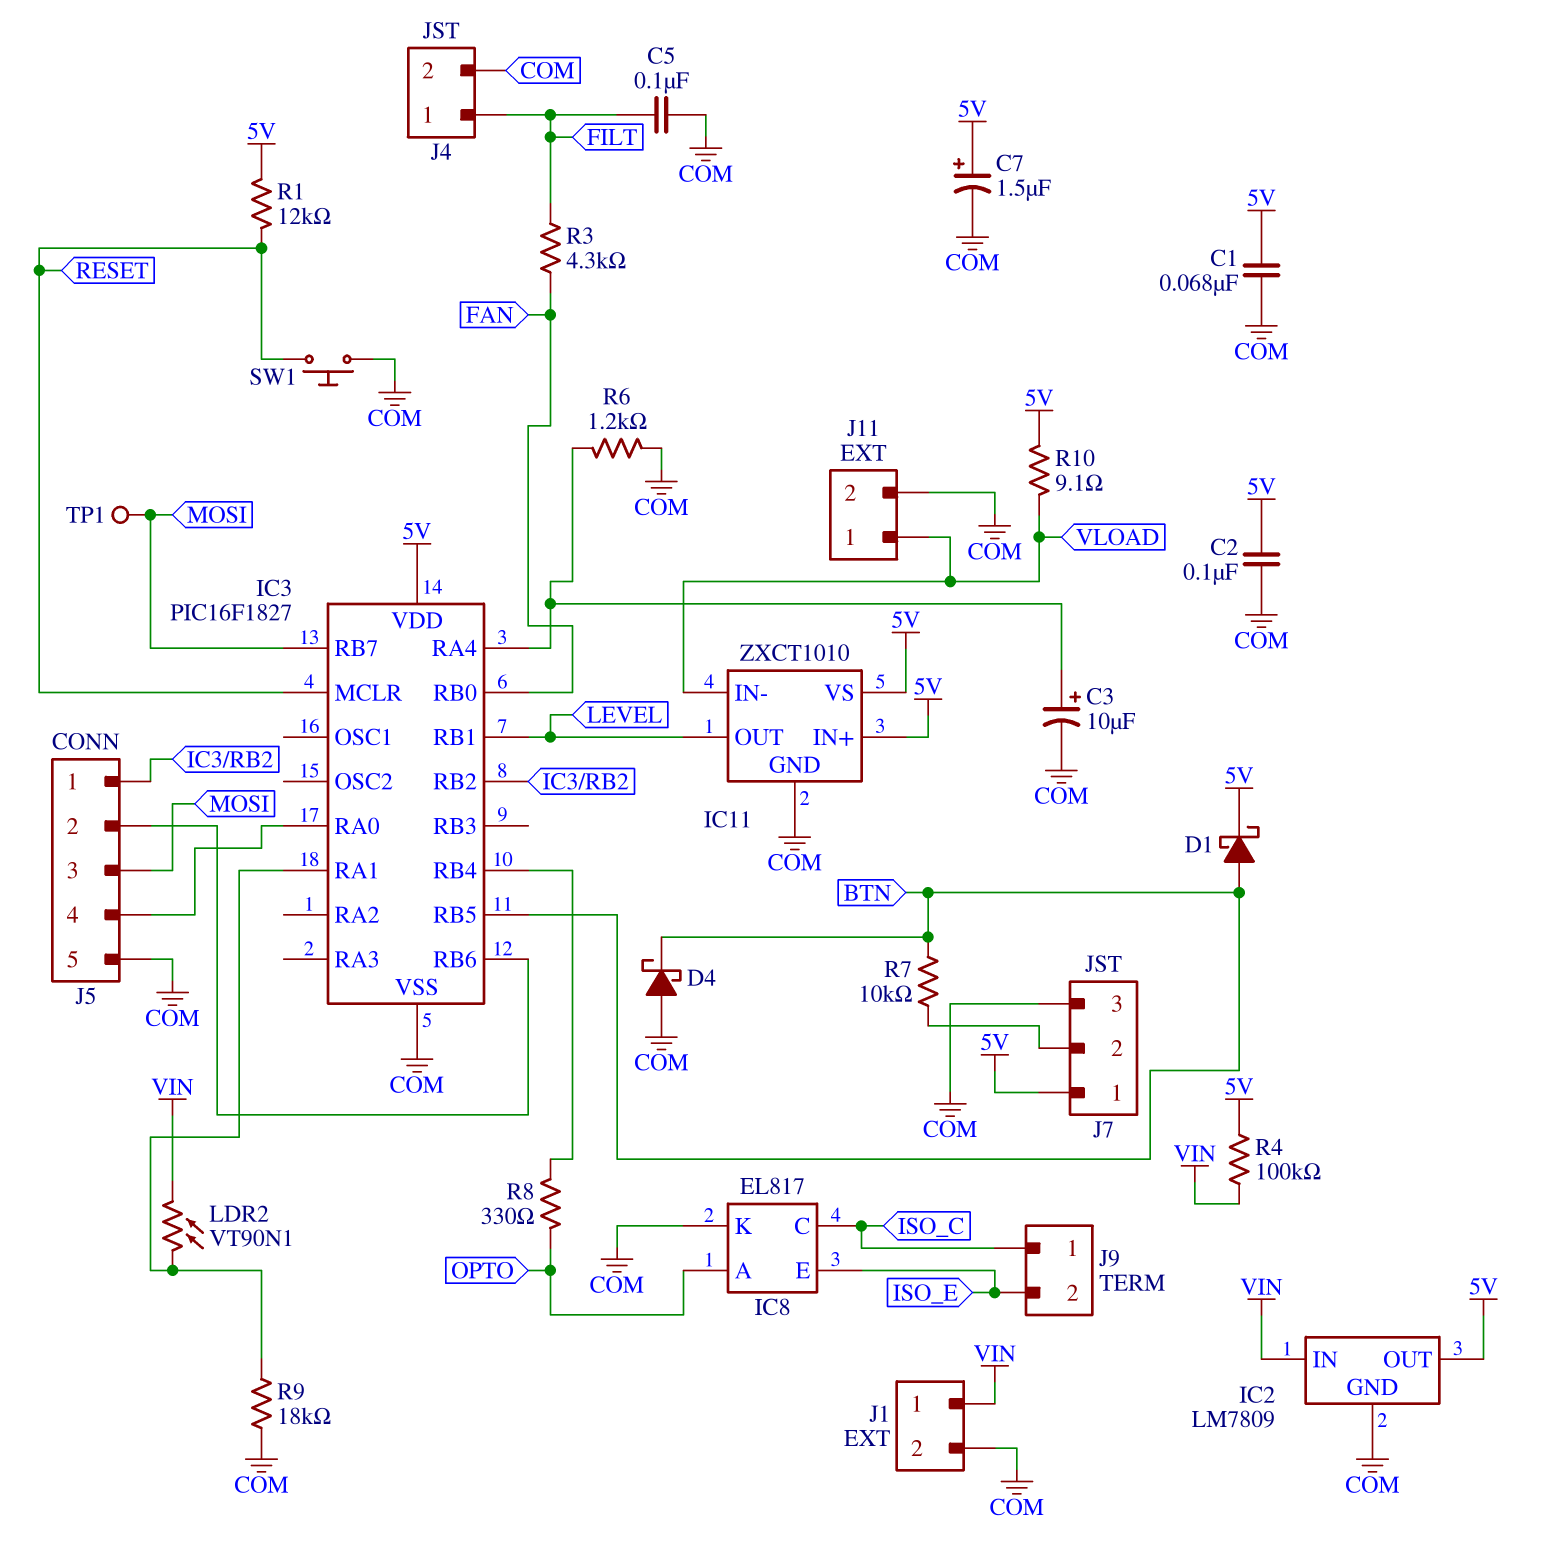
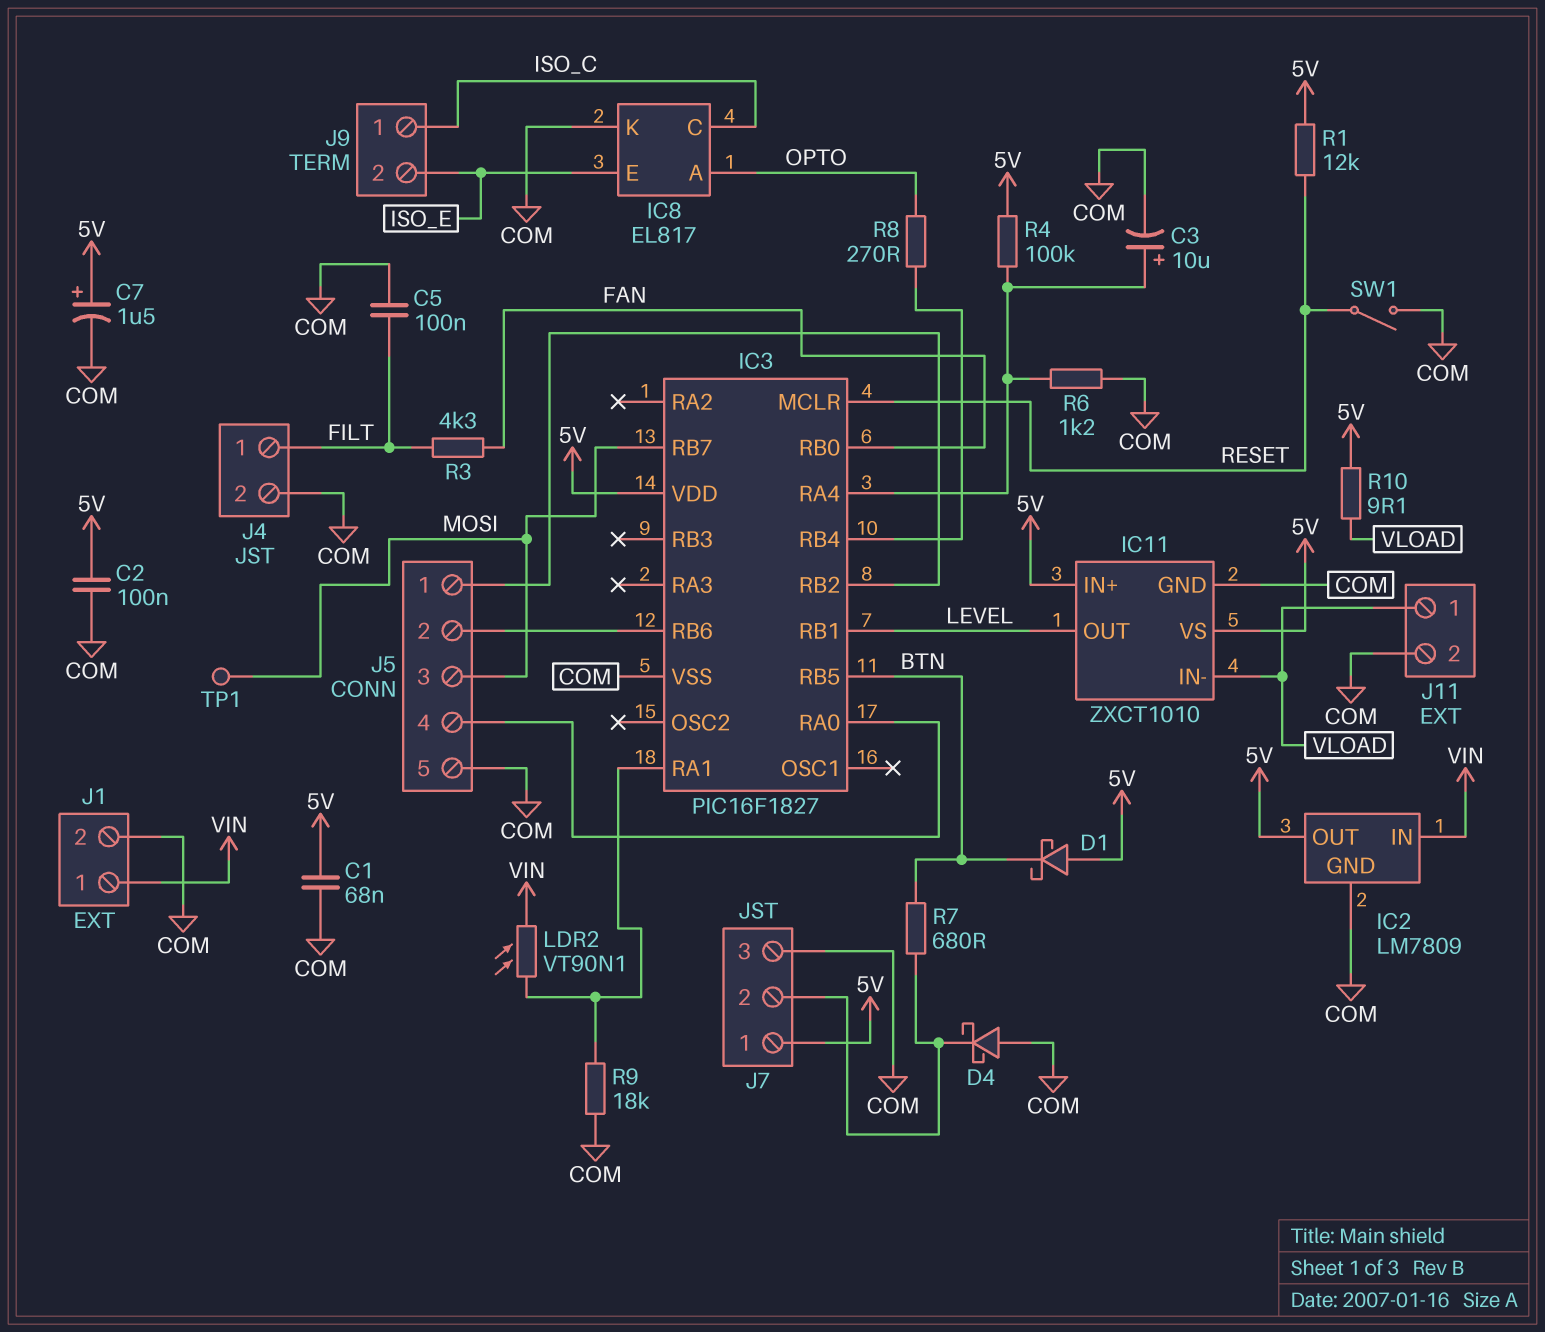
D1: schottky (A BTN, K 5V) -> schottky (A 5V, K BTN)
D4: schottky (A COM, K BTN) -> schottky (A COM, K J7/2)
R4: 100k (5V, VIN) -> 100k (5V, IC3/RA4)
R7: 10k (BTN, J7/2) -> 680 (BTN, J7/2)
R8: 330 (IC3/RB4, OPTO) -> 270 (IC3/RB4, OPTO)
SW1: button (COM, RESET) -> switch (COM, RESET)

